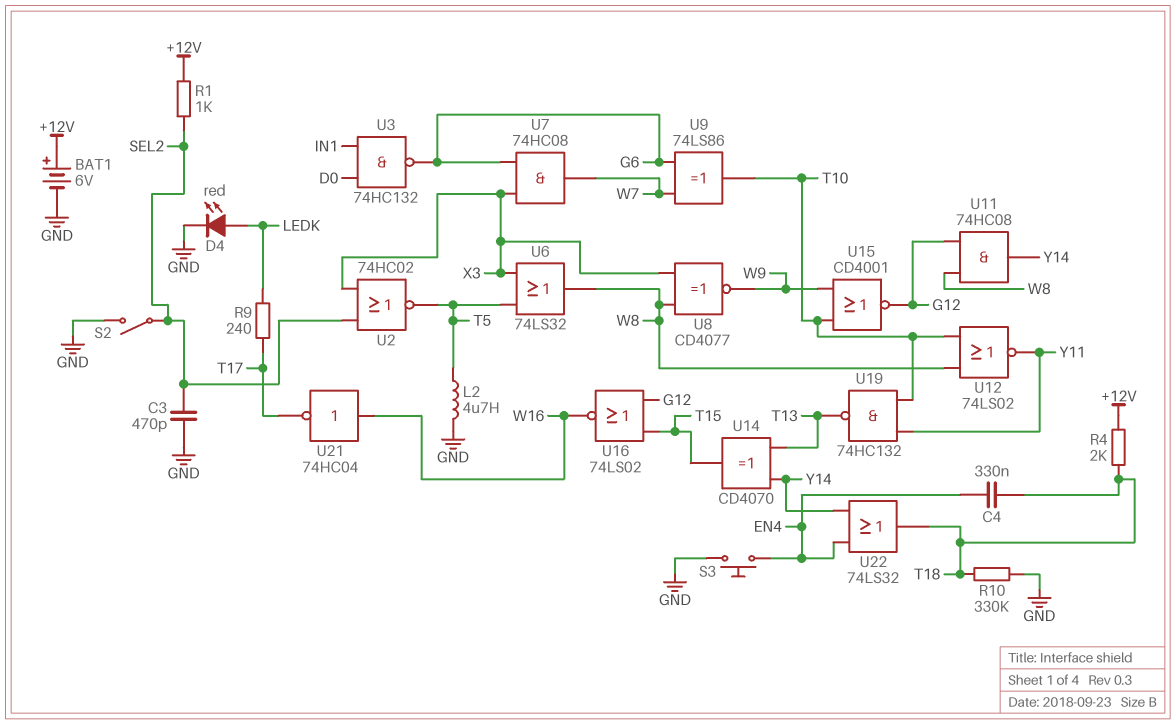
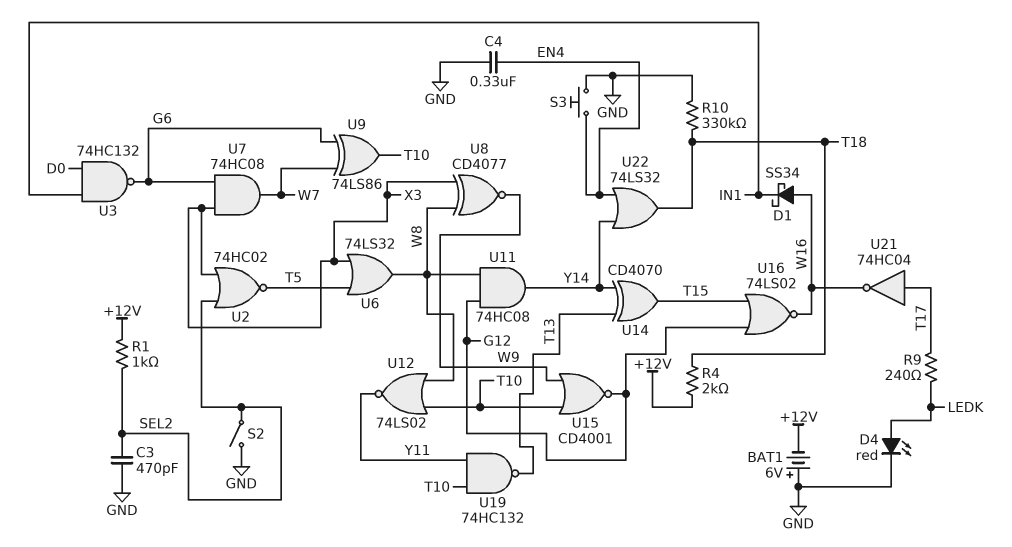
BAT1: 6V (plus +12V, minus GND) -> 6V (plus GND, minus +12V)
C4: 330nF (EN4, T18) -> 330nF (EN4, GND)
D1: none -> schottky SS34 (A W16, K IN1)
L2: 4.7uH (GND, T5) -> none
U21: NOT 74HC04 (in W16, out T17) -> NOT 74HC04 (in T17, out W16)

